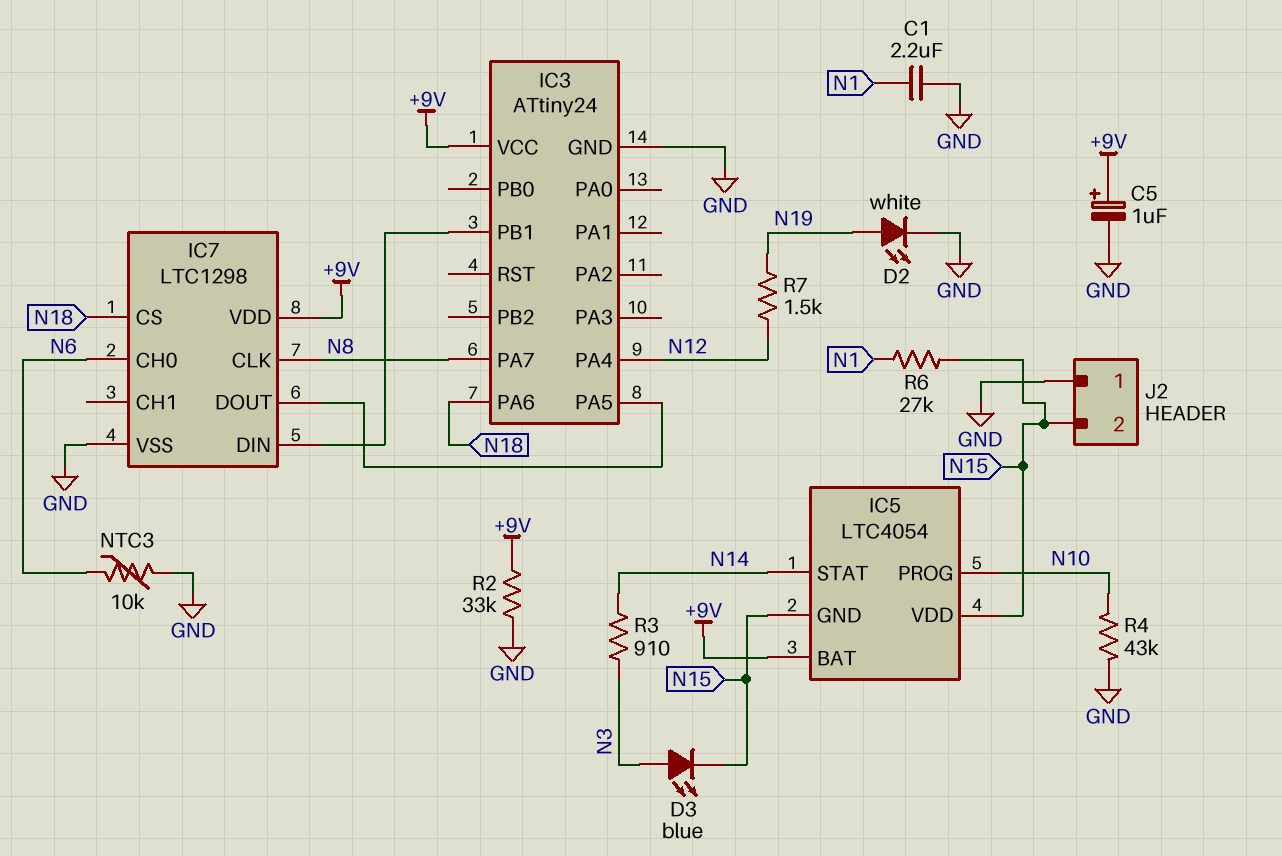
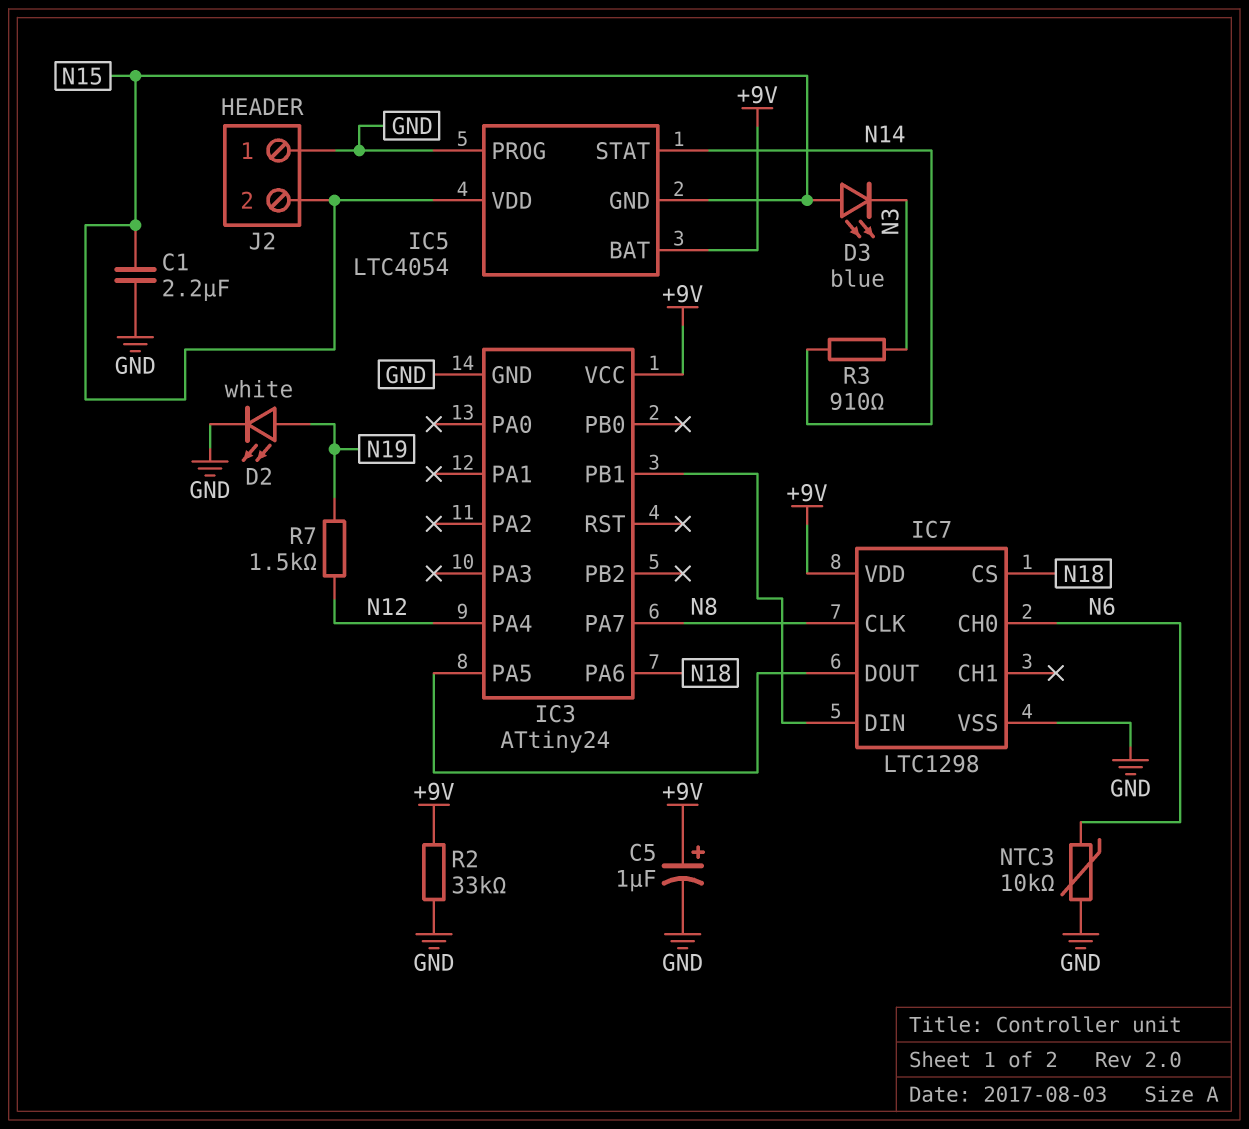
C1: 2.2uF (GND, N1) -> 2.2uF (GND, N15)
D3: LED blue (A N3, K N15) -> LED blue (A N15, K N3)
IC5 pin PROG: N10 -> GND
R4: 43k (GND, N10) -> none
R6: 27k (N1, N15) -> none

